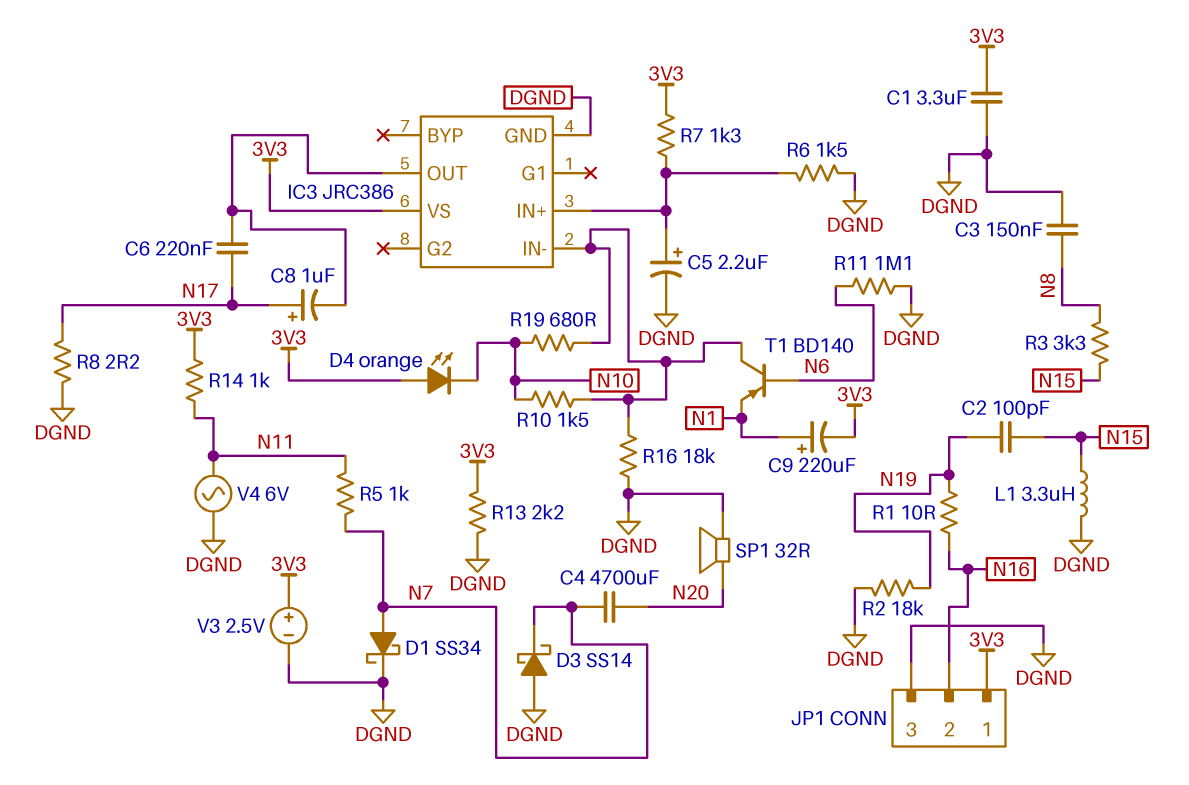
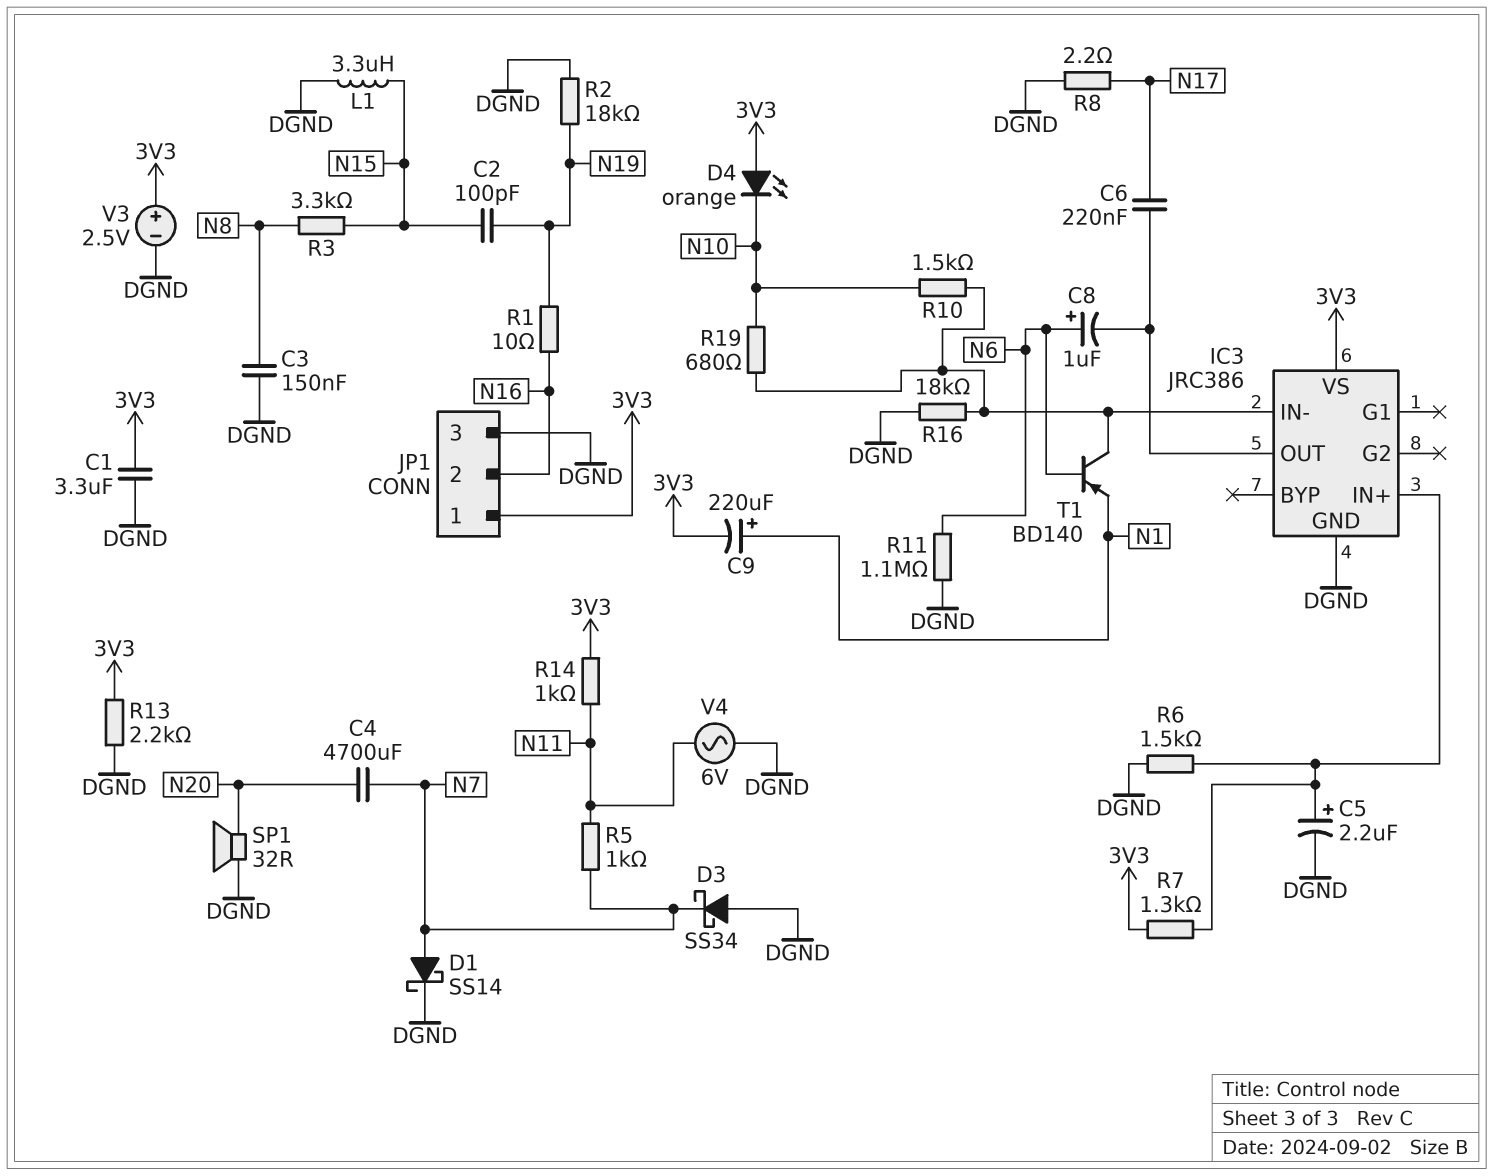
C8: 1uF (plus N17, minus IC3/OUT) -> 1uF (plus N6, minus IC3/OUT)
D1: schottky SS34 (A N7, K DGND) -> schottky SS14 (A N7, K DGND)
D3: schottky SS14 (A DGND, K N7) -> schottky SS34 (A DGND, K N7)

